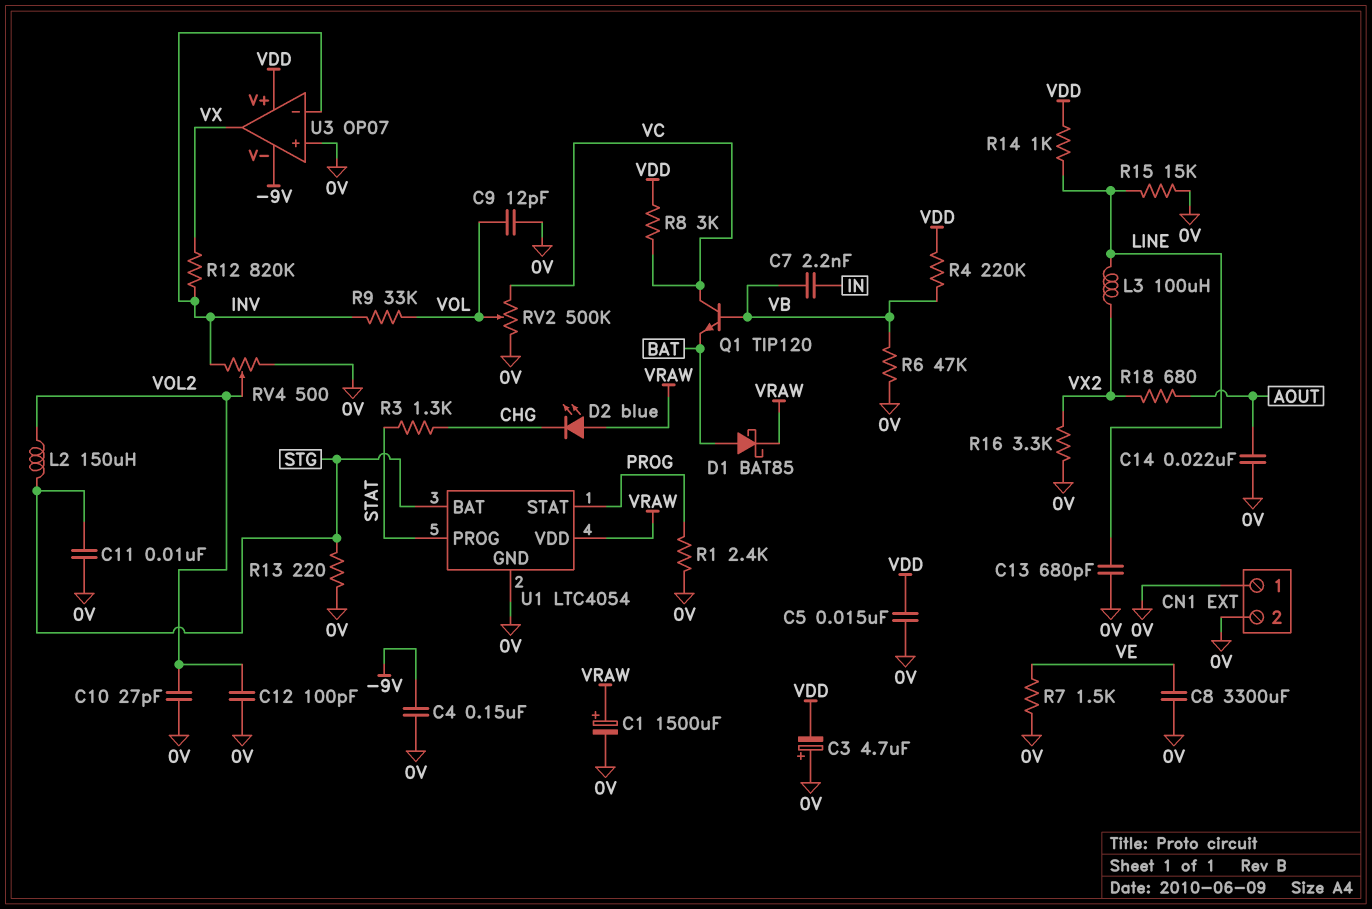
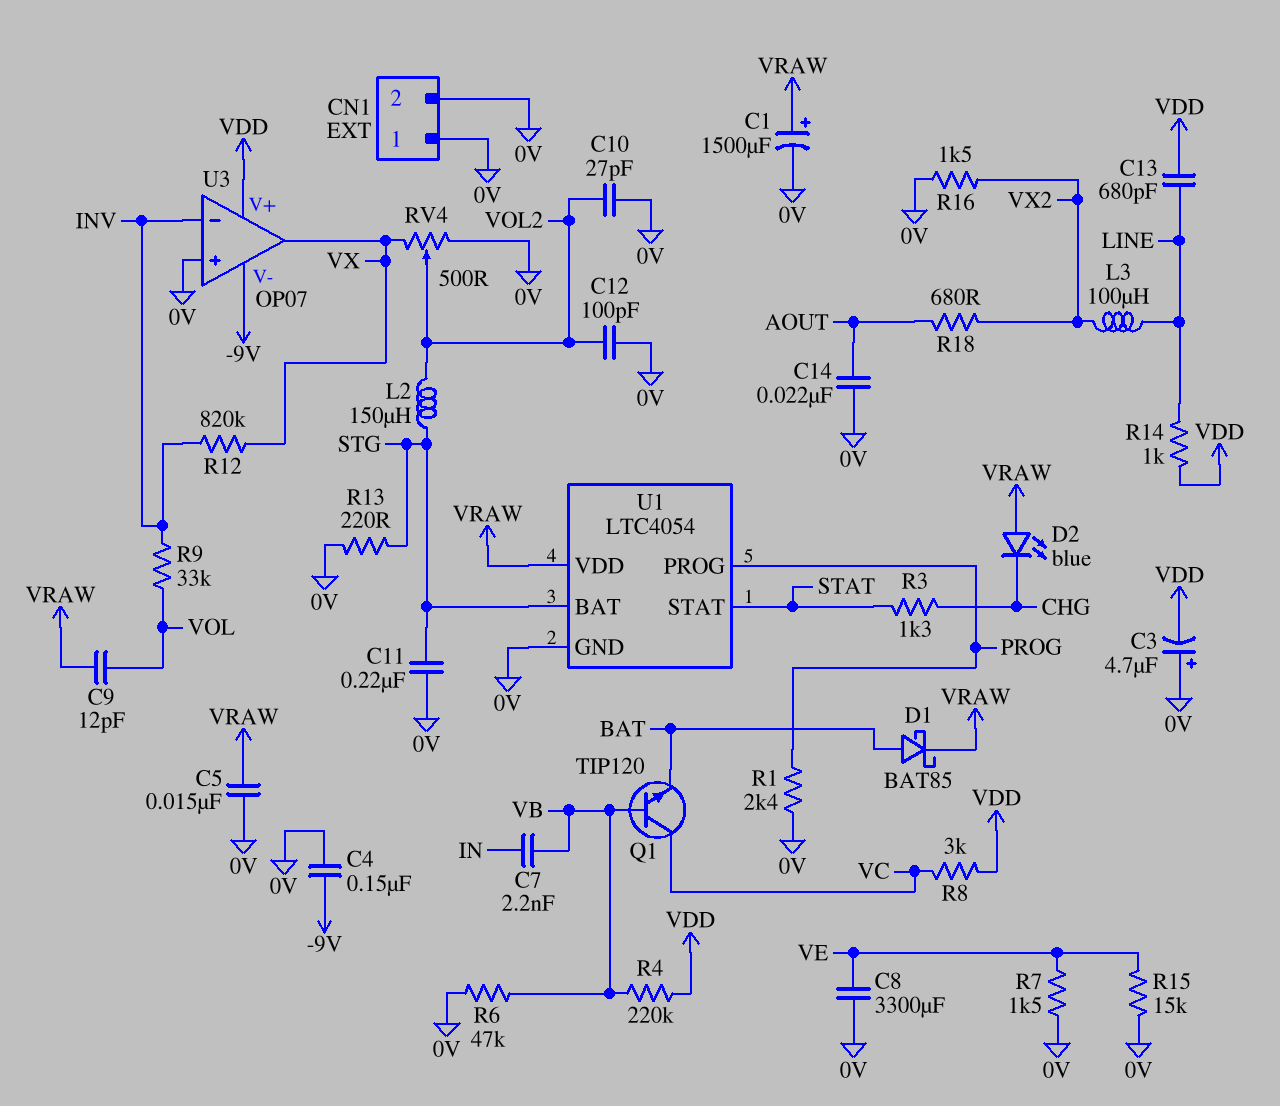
C5: 15nF (0V, VDD) -> 15nF (0V, VRAW)
C9: 12pF (0V, VOL) -> 12pF (VOL, VRAW)
C11: 10nF (0V, STG) -> 220nF (0V, STG)
C13: 680pF (0V, LINE) -> 680pF (LINE, VDD)
R15: 15k (0V, LINE) -> 15k (0V, VE)
R16: 3.3k (0V, VX2) -> 1.5k (0V, VX2)
RV2: 500k (0V, VC, wiper VOL) -> none
RV4: 500 (0V, INV, wiper VOL2) -> 500 (0V, VX, wiper VOL2)
U1 pin PROG: STAT -> PROG
U1 pin STAT: PROG -> STAT

